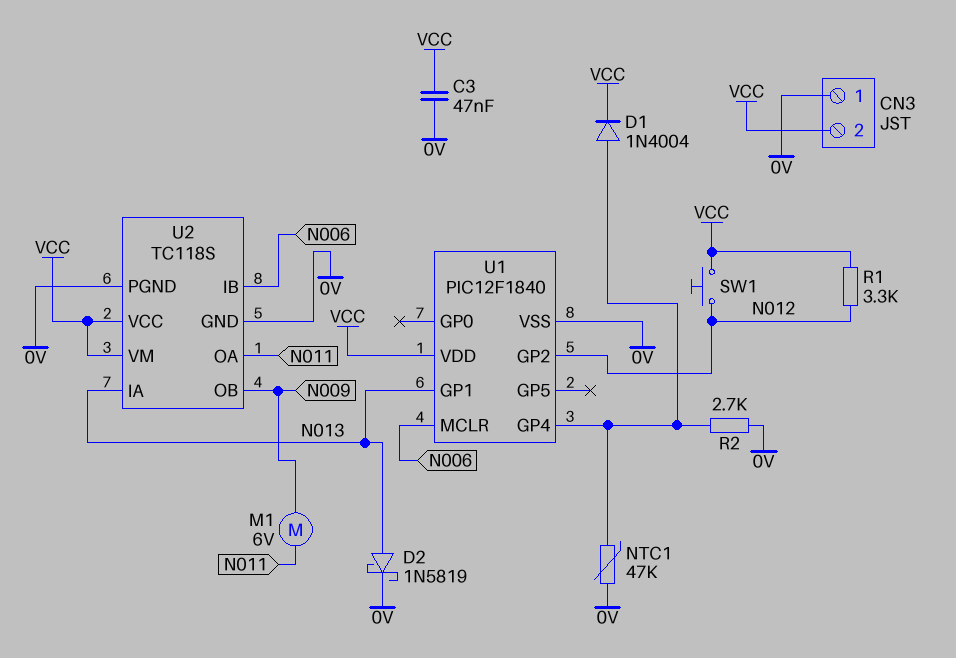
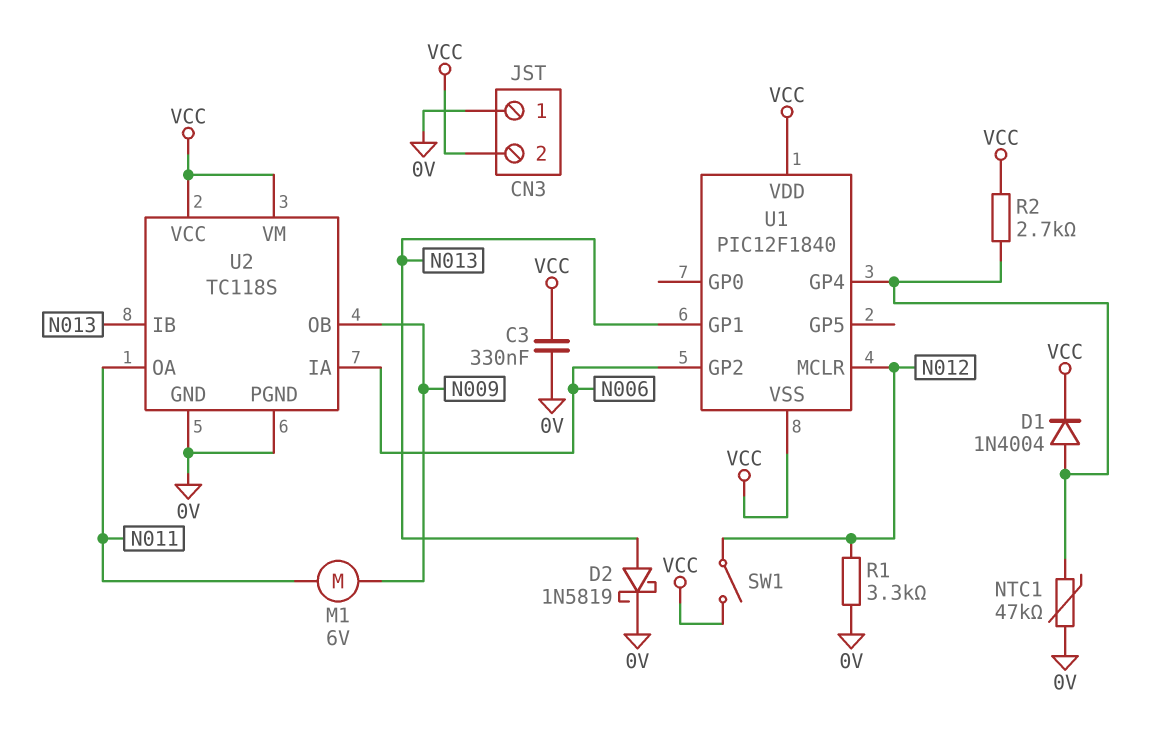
C3: 47nF (0V, VCC) -> 330nF (0V, VCC)
R1: 3.3k (N012, VCC) -> 3.3k (0V, N012)
R2: 2.7k (0V, U1/GP4) -> 2.7k (U1/GP4, VCC)
SW1: button (N012, VCC) -> switch (N012, VCC)
U1 pin GP2: N012 -> N006
U1 pin MCLR: N006 -> N012
U1 pin VSS: 0V -> VCC
U2 pin IA: N013 -> N006
U2 pin IB: N006 -> N013

